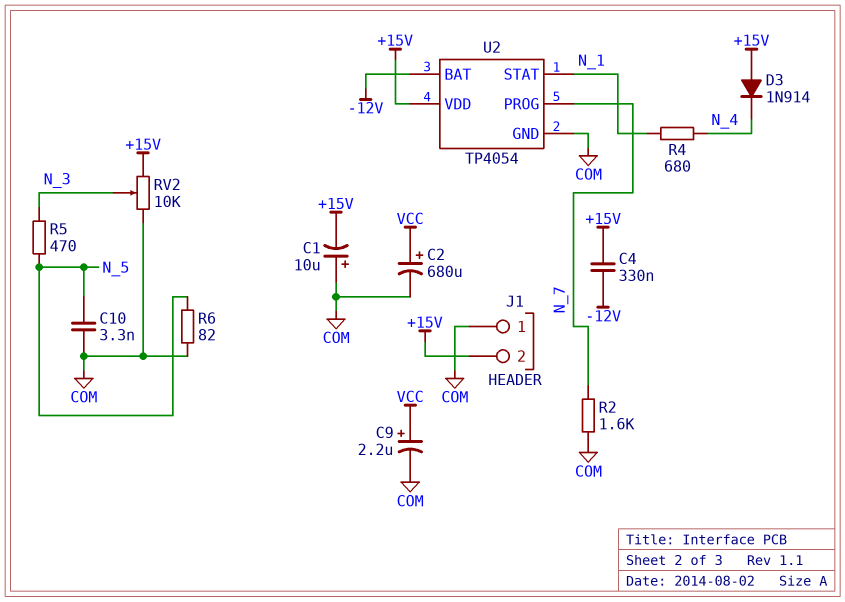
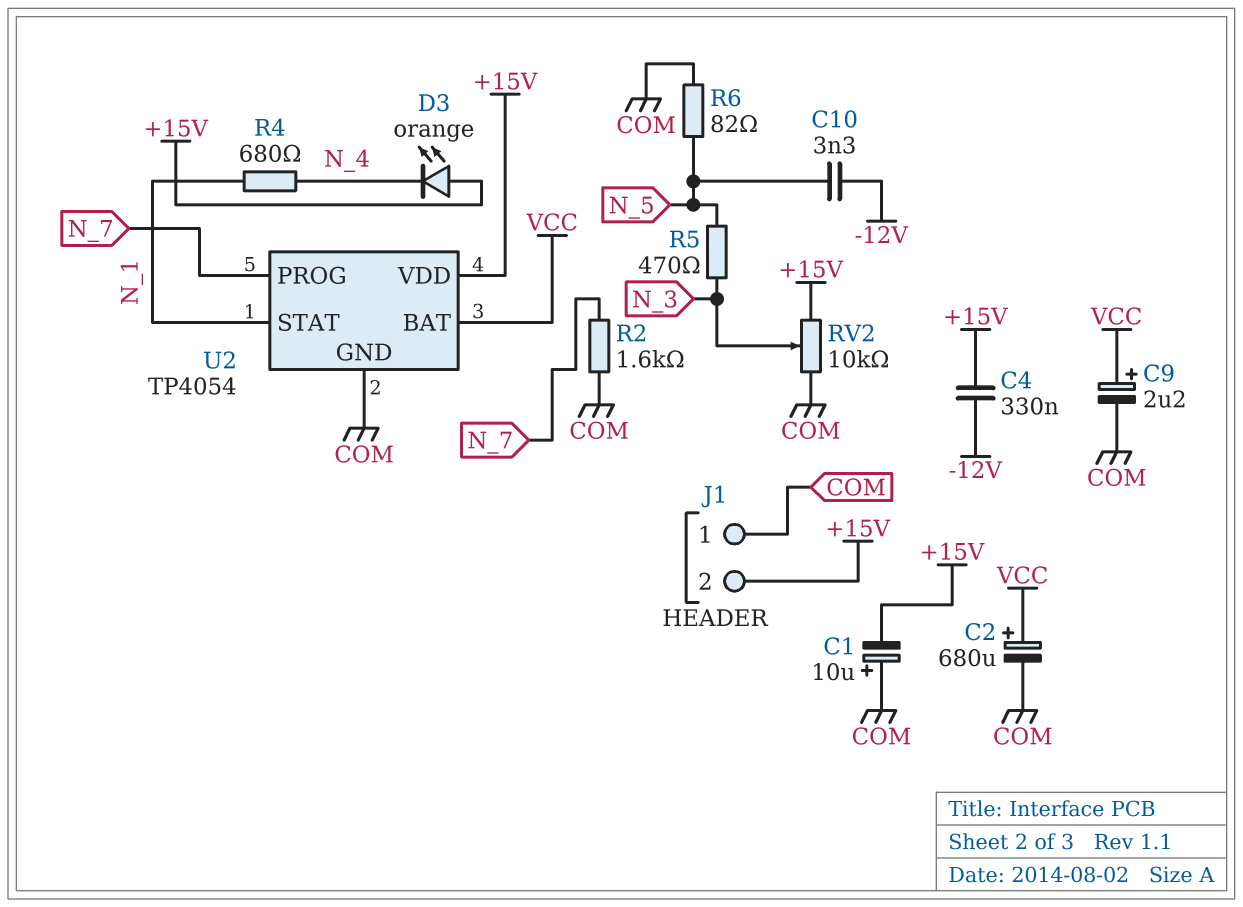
C10: 3.3nF (COM, N_5) -> 3.3nF (-12V, N_5)
D3: diode 1N914 (A +15V, K N_4) -> LED orange (A +15V, K N_4)
U2 pin BAT: -12V -> VCC

